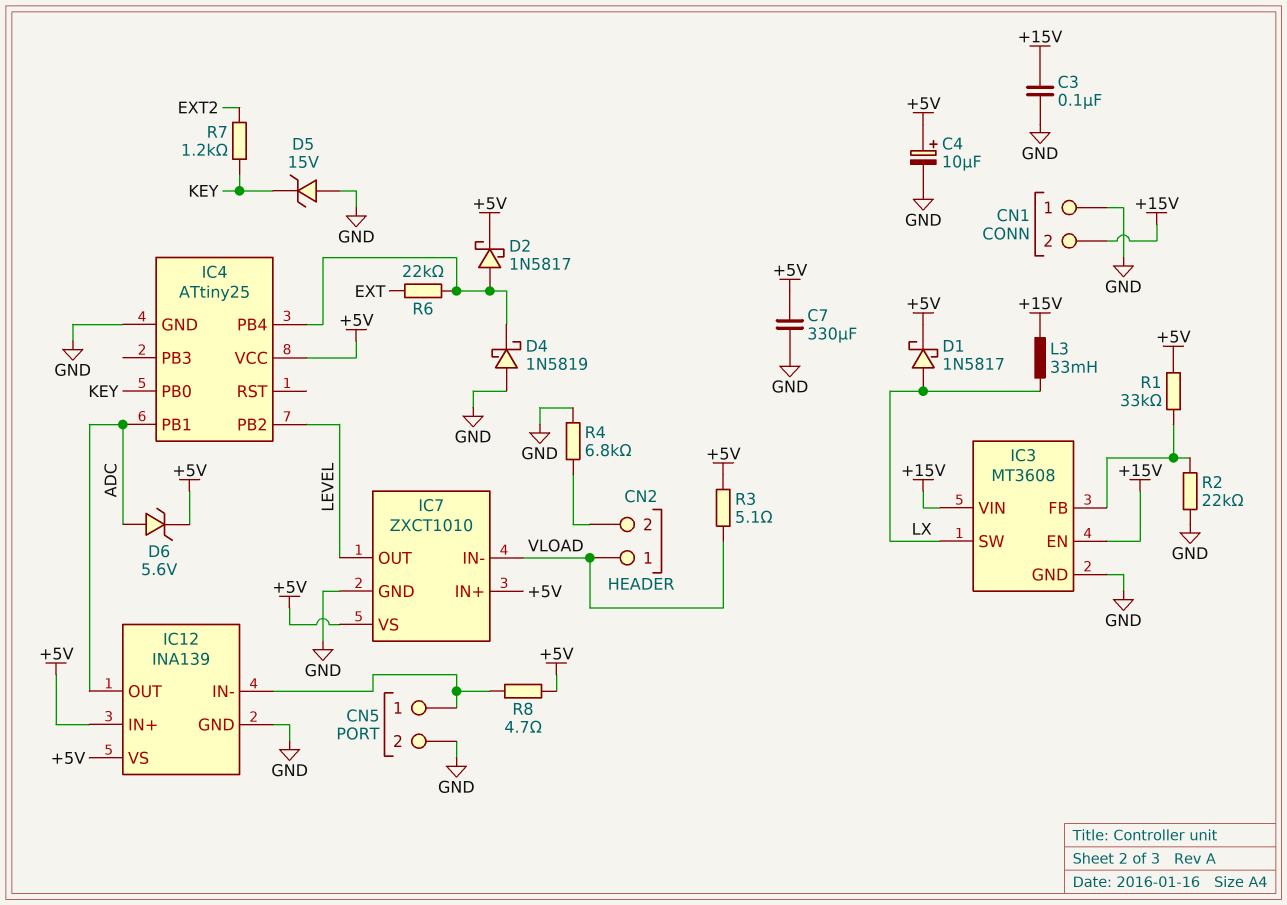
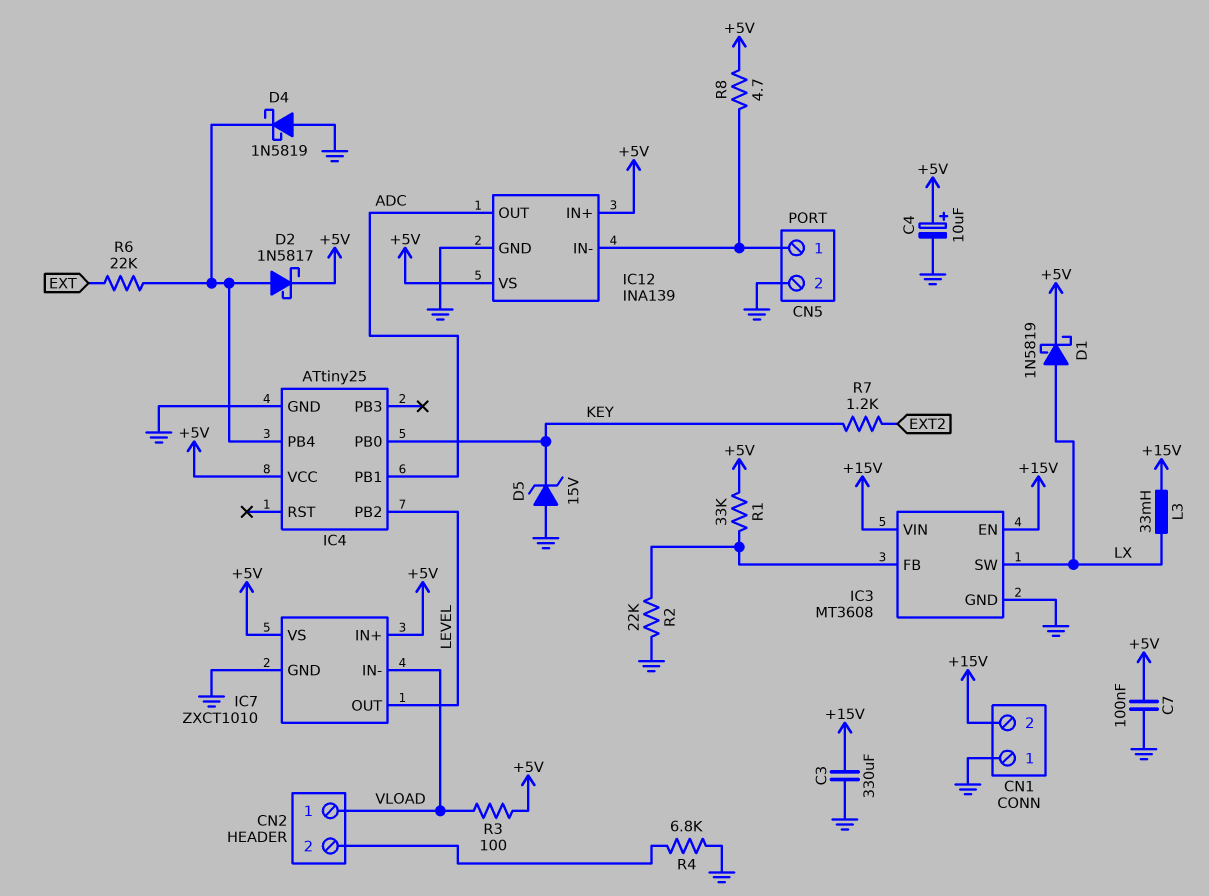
C3: 100nF (+15V, GND) -> 330uF (+15V, GND)
C7: 330uF (+5V, GND) -> 100nF (+5V, GND)
D1: schottky 1N5817 (A LX, K +5V) -> schottky 1N5819 (A LX, K +5V)
D6: zener 5.6V (A ADC, K +5V) -> none
R3: 5.1 (+5V, VLOAD) -> 100 (+5V, VLOAD)

